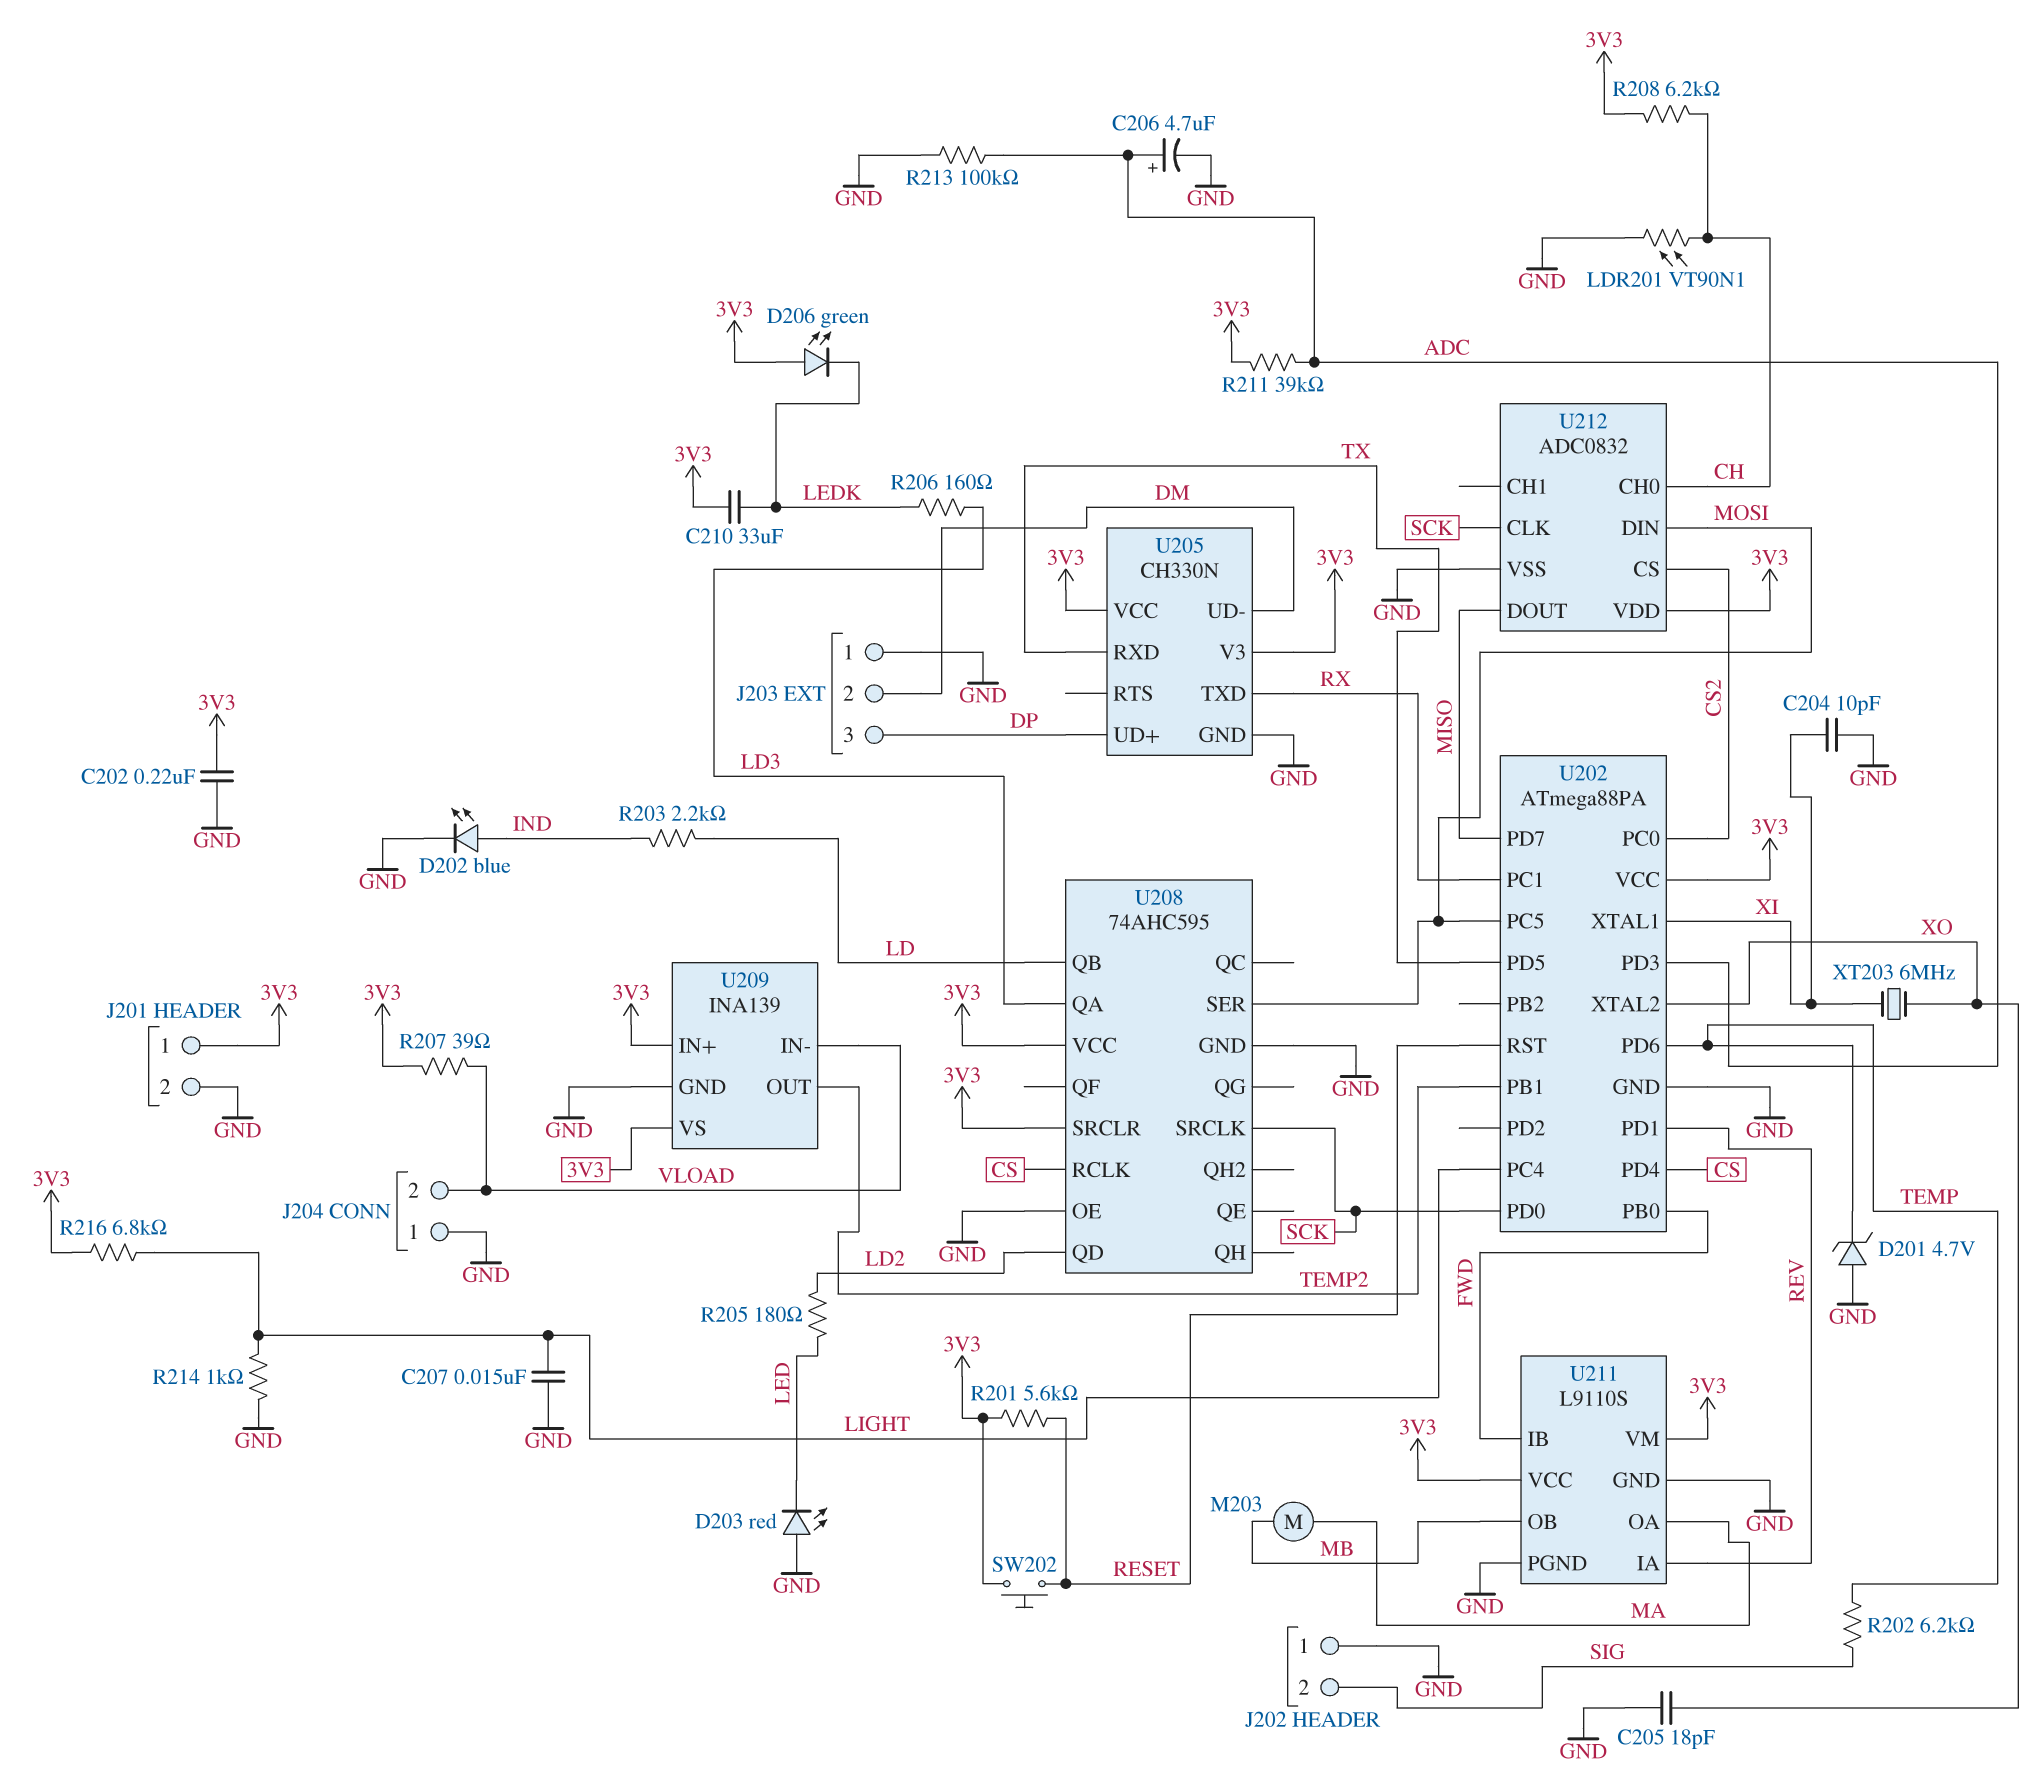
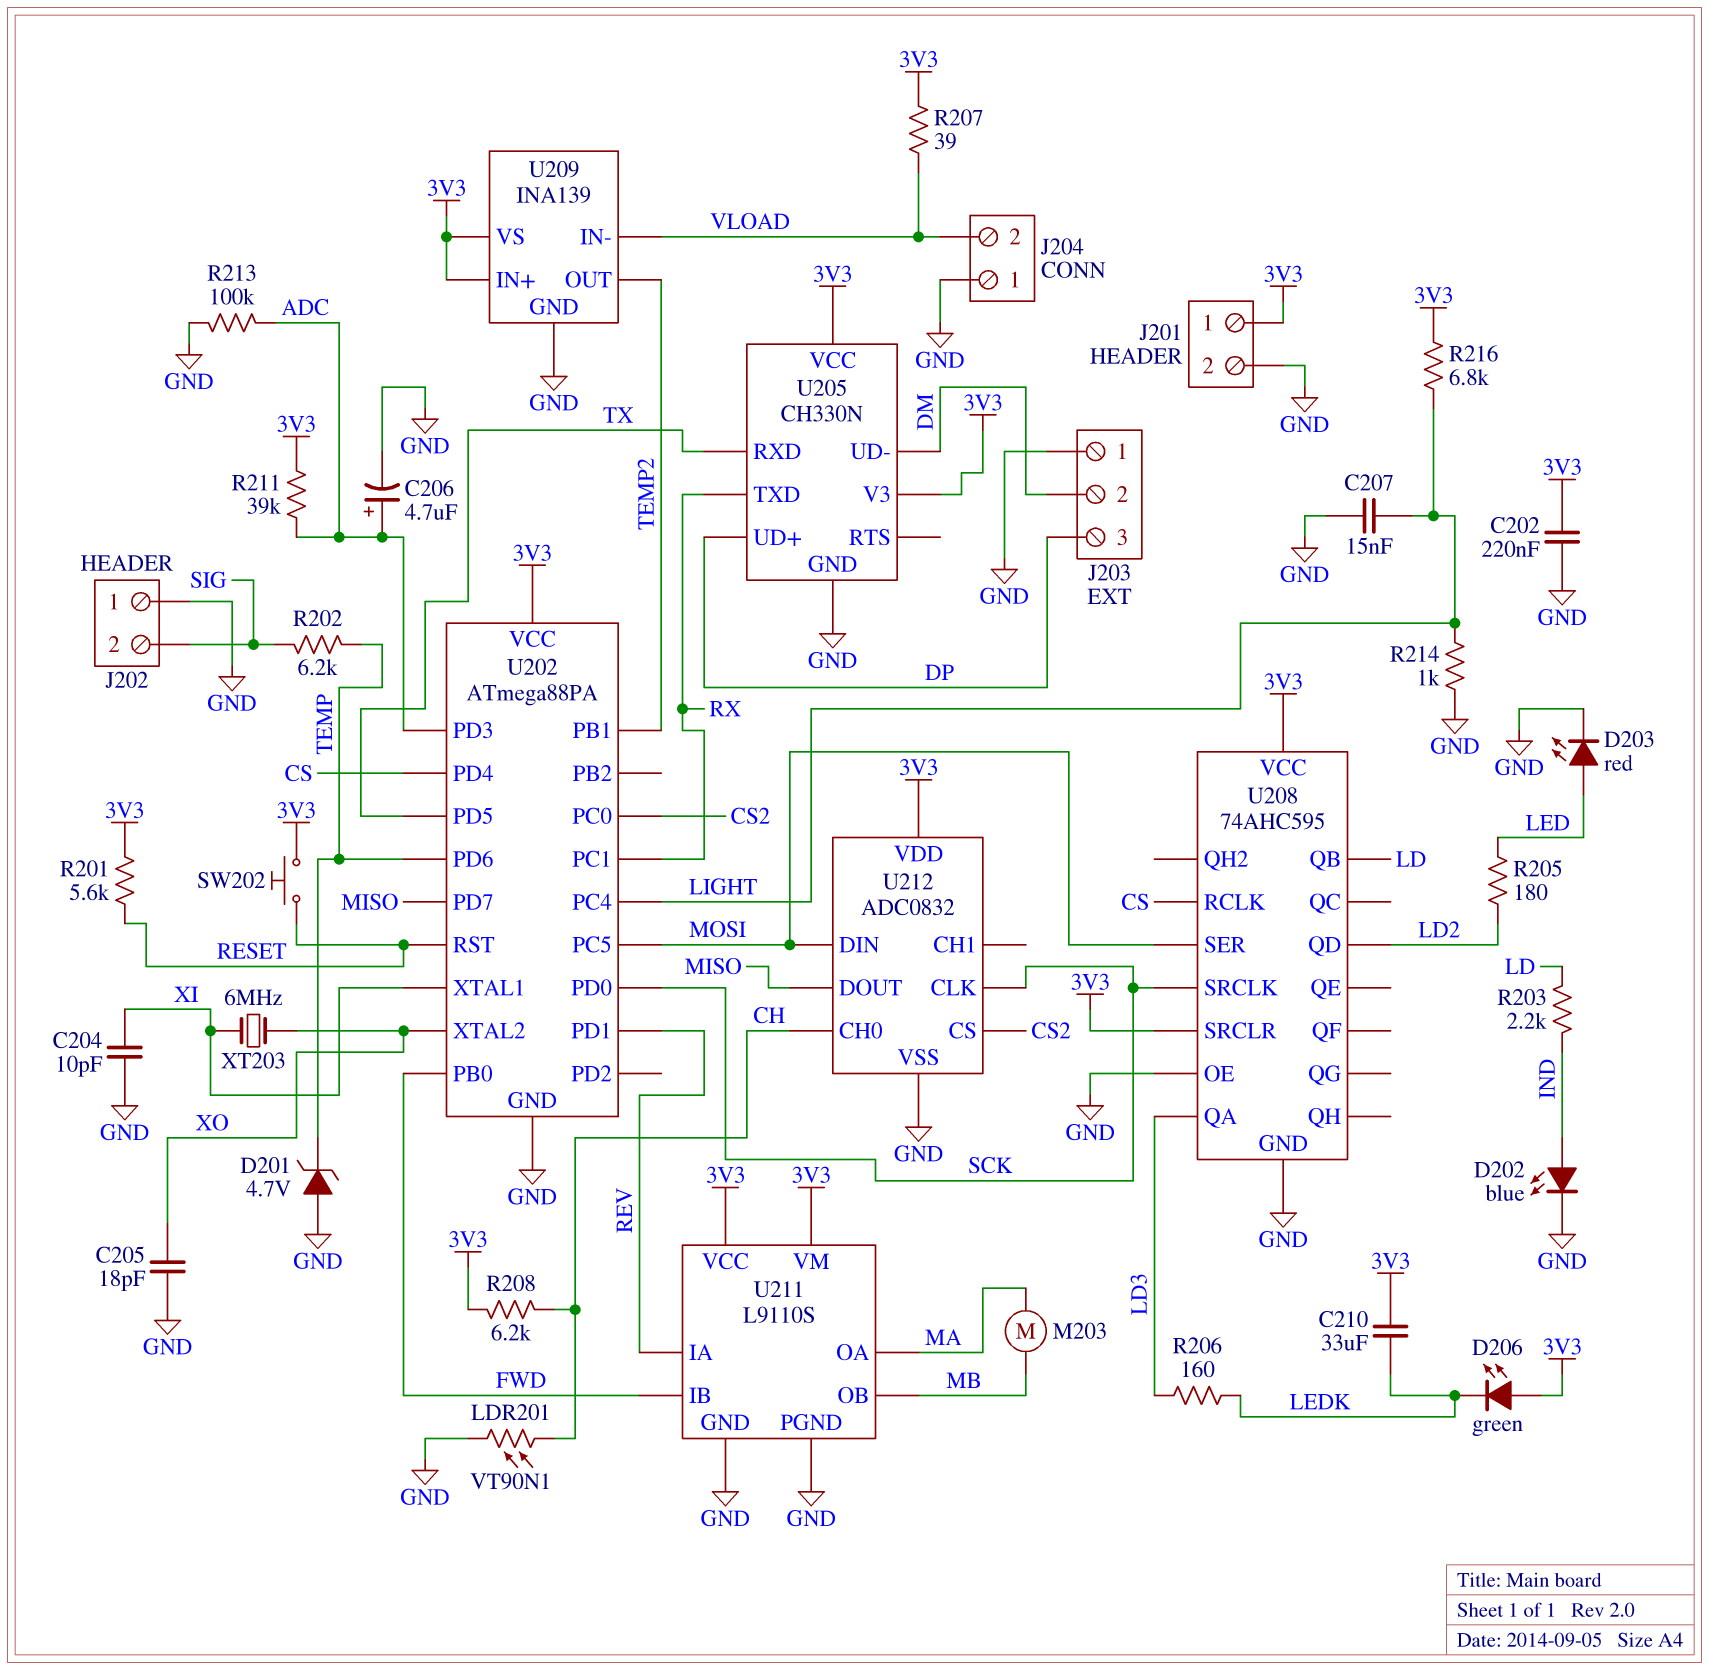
D203: LED red (A GND, K LED) -> LED red (A LED, K GND)

